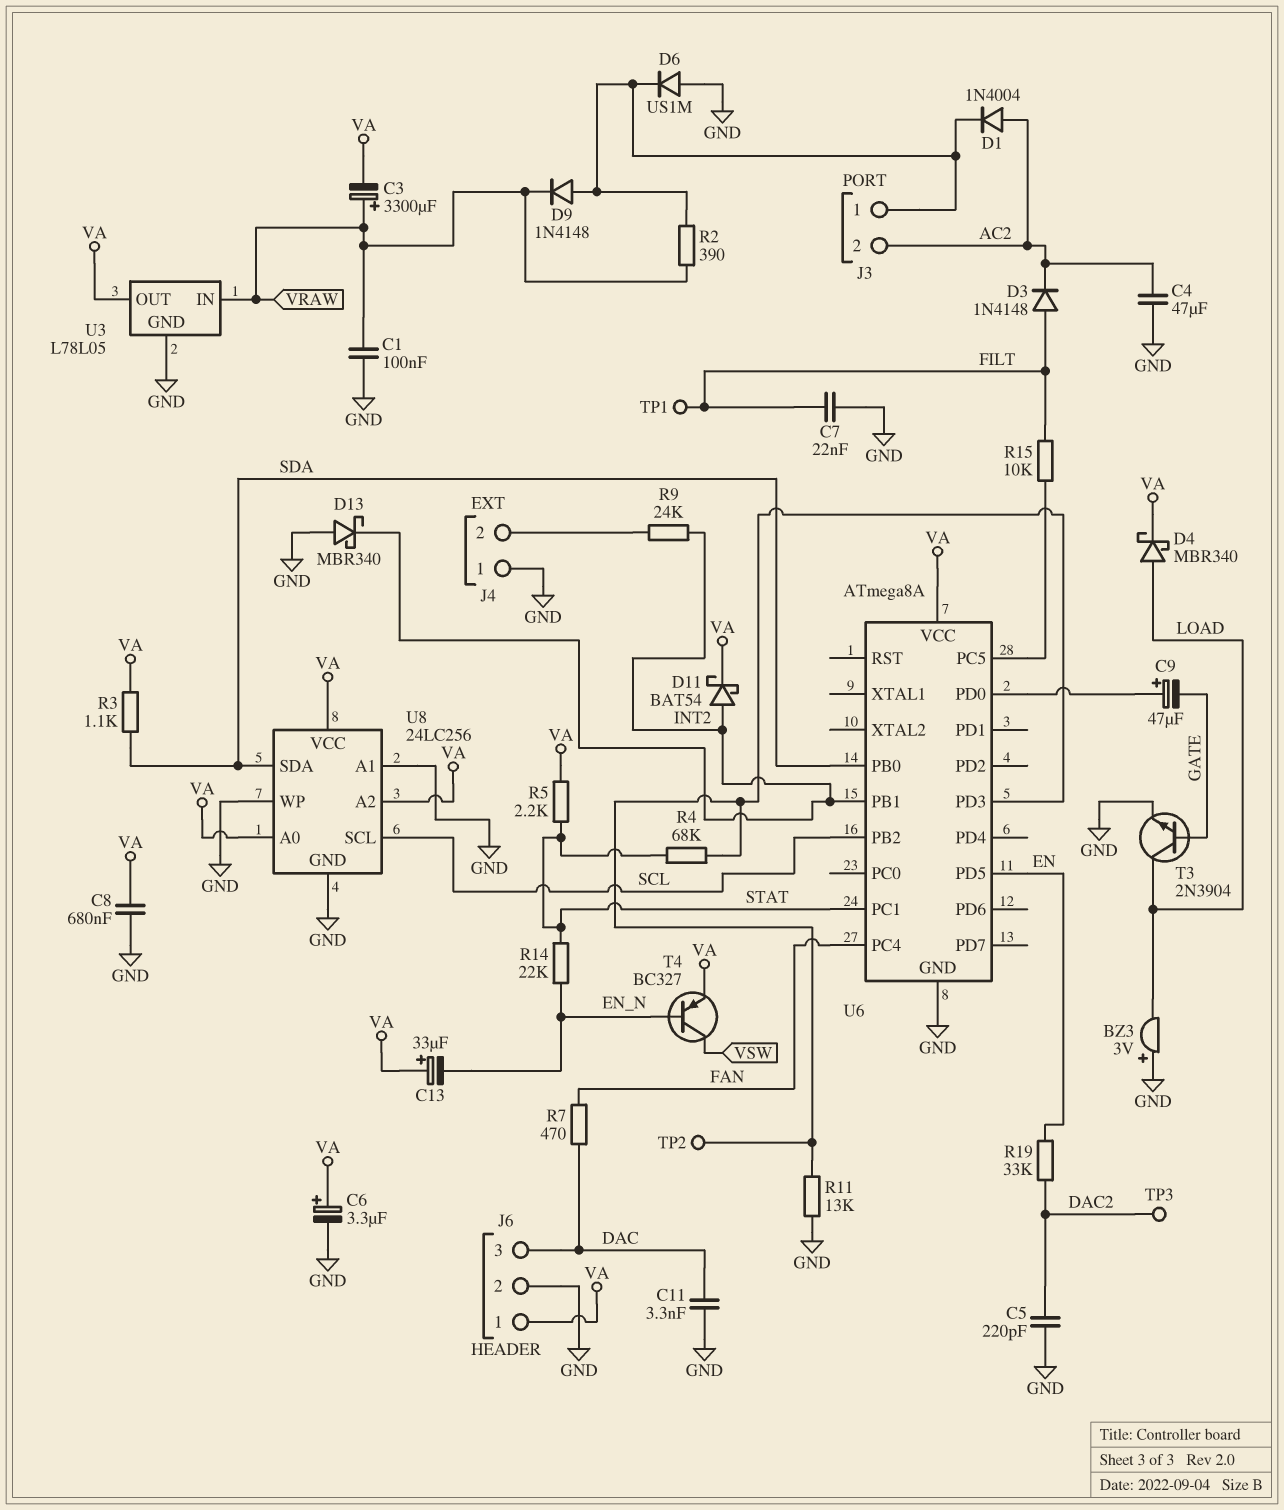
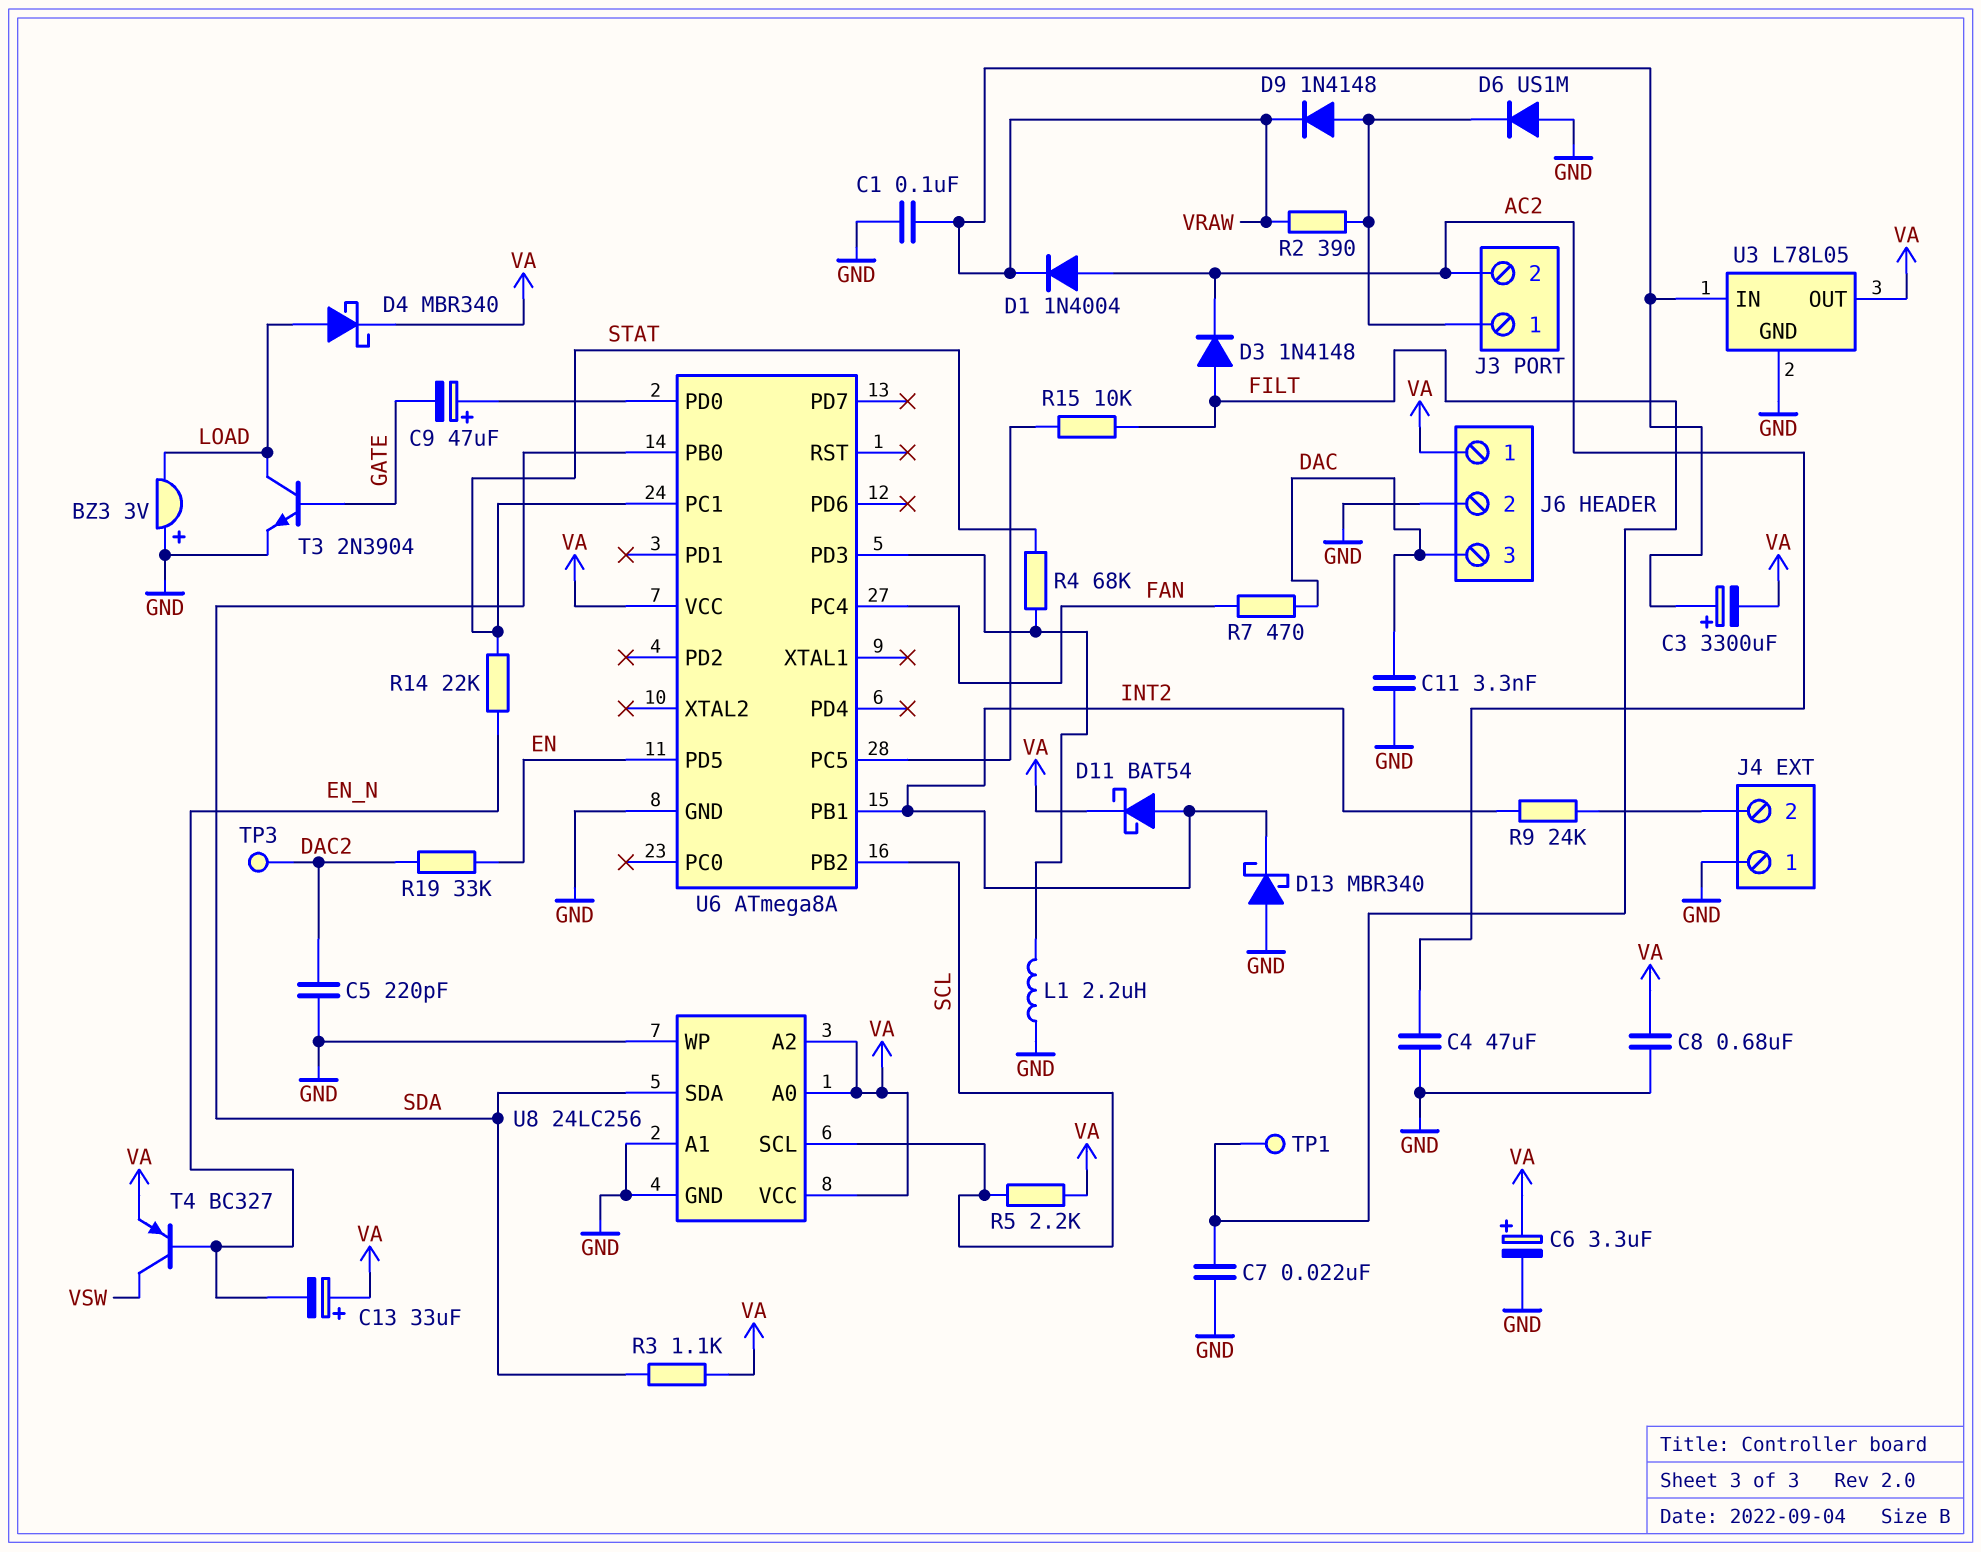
D1: diode 1N4004 (A AC2, K J3/1) -> diode 1N4004 (A AC2, K VRAW)
L1: none -> 2.2uH (GND, U6/PD3)
R5: 2.2k (STAT, VA) -> 2.2k (SCL, VA)
R11: 13k (GND, U6/PD3) -> none
TP2: test point (U6/PD3) -> none

